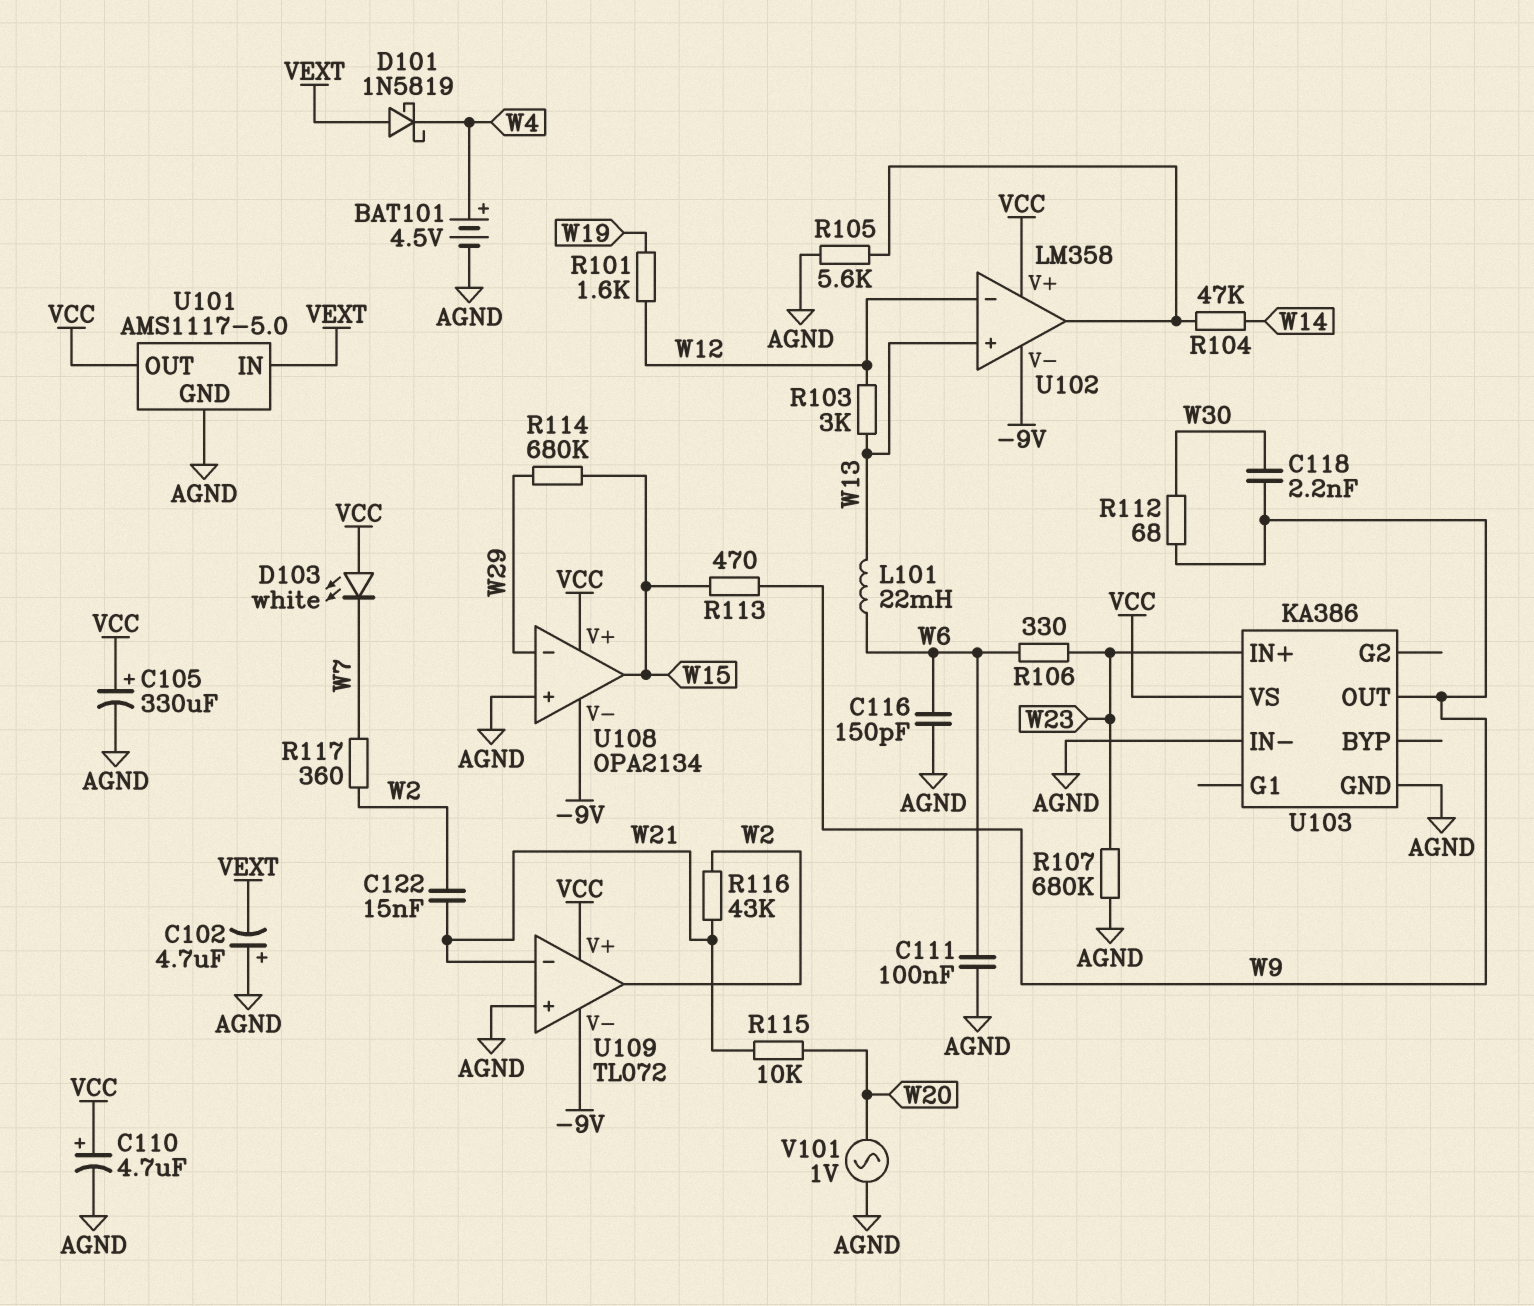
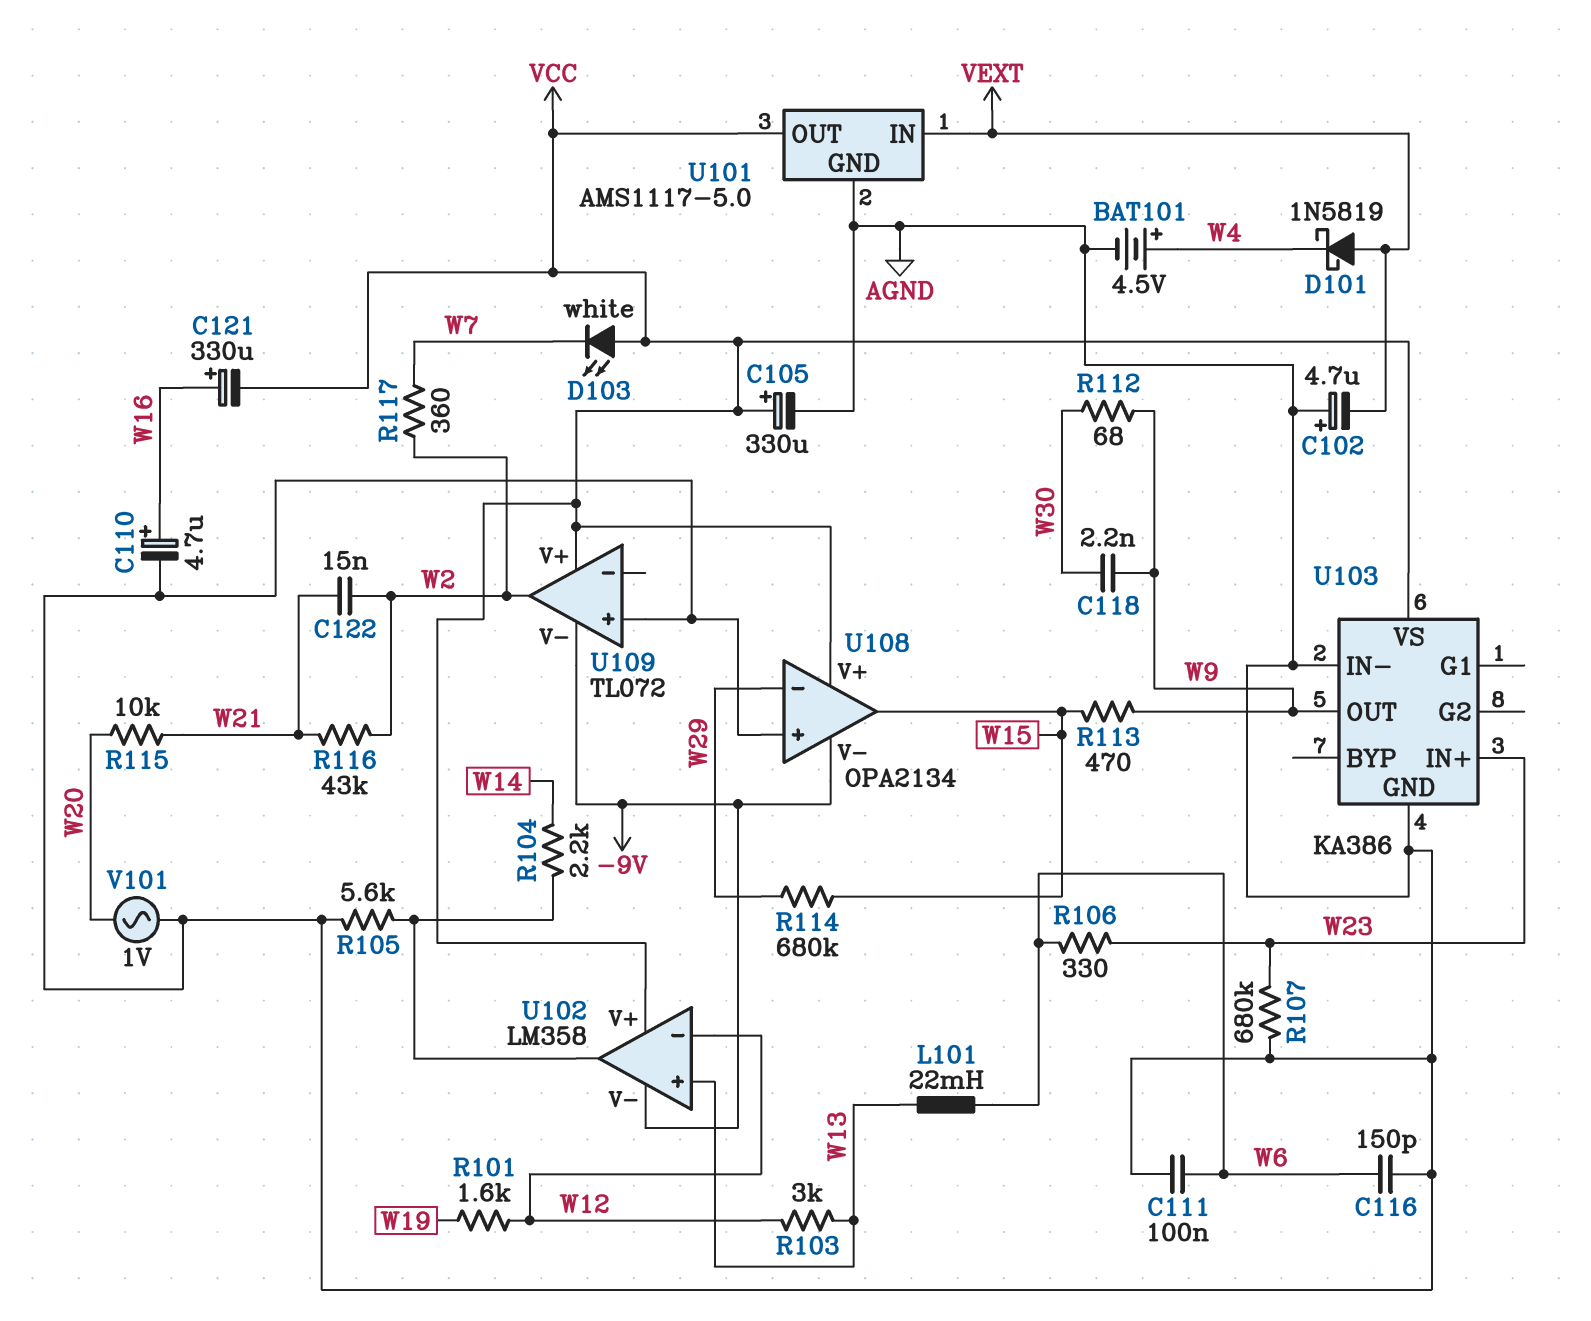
C110: 4.7uF (plus VCC, minus AGND) -> 4.7uF (plus W16, minus AGND)
C121: none -> 330uF (plus W16, minus VCC)
R104: 47k (U102/out, W14) -> 2.2k (U102/out, W14)
U109 pin in-: W21 -> none

